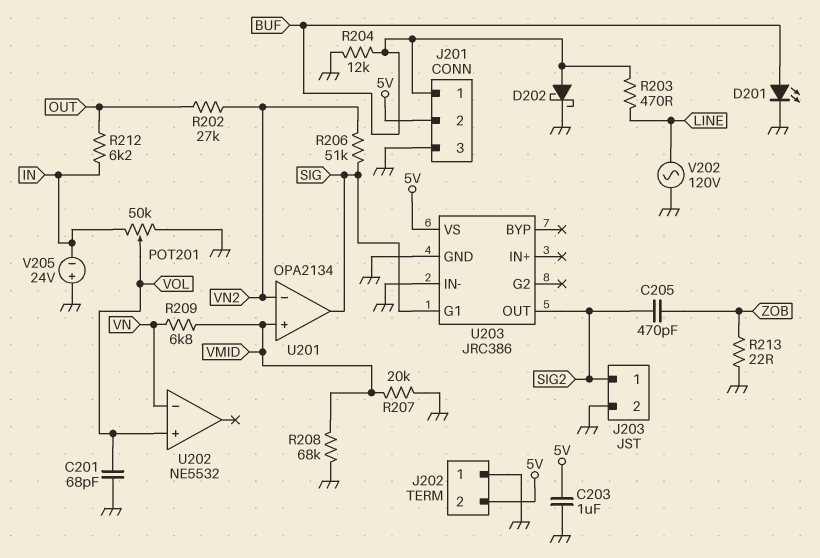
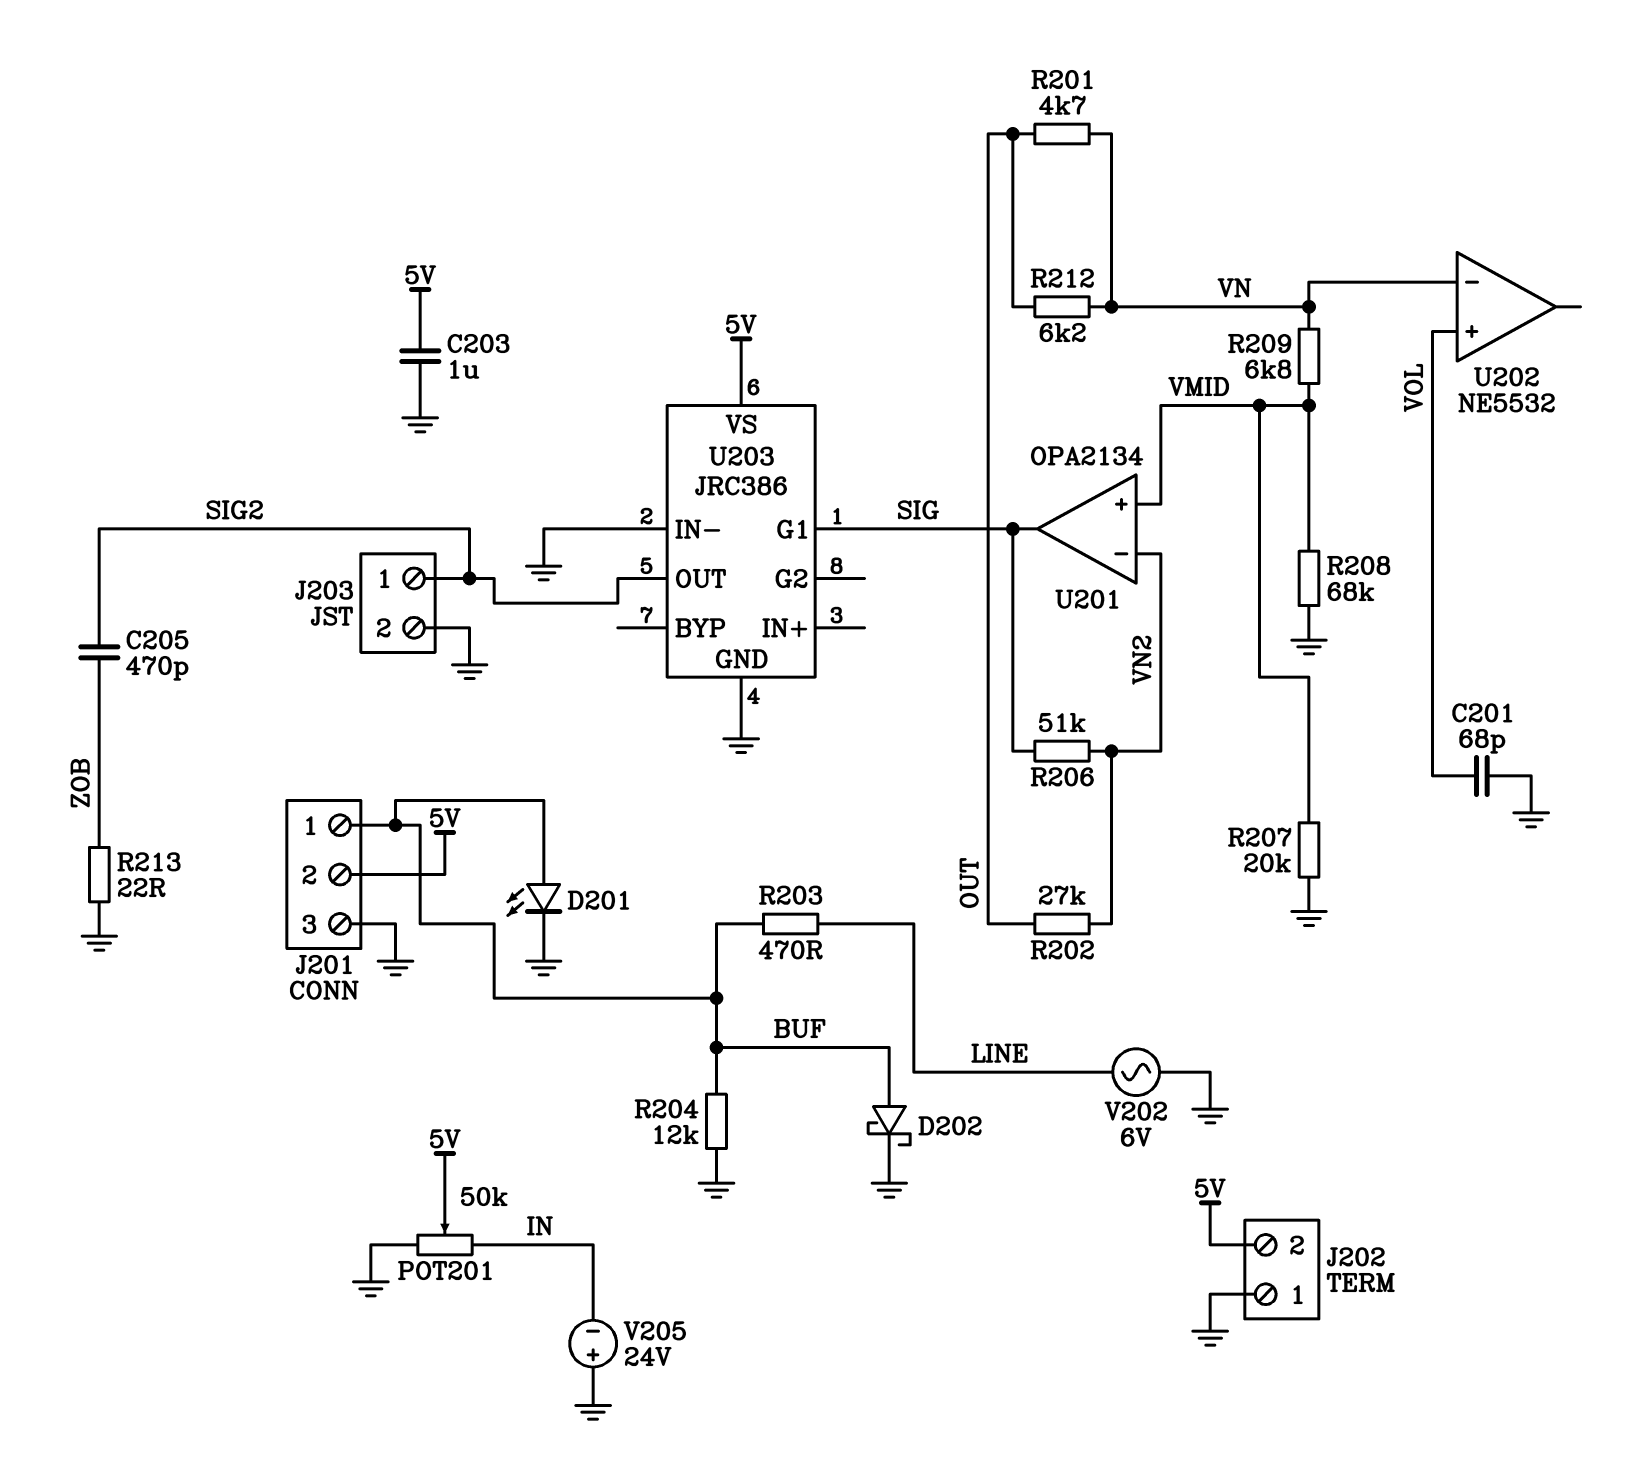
POT201: 50k (GND, IN, wiper VOL) -> 50k (GND, IN, wiper 5V)
R201: none -> 4.7k (OUT, VN)
R212: 6.2k (IN, OUT) -> 6.2k (OUT, VN)
V202: AC 120V (GND, LINE) -> AC 6V (GND, LINE)

